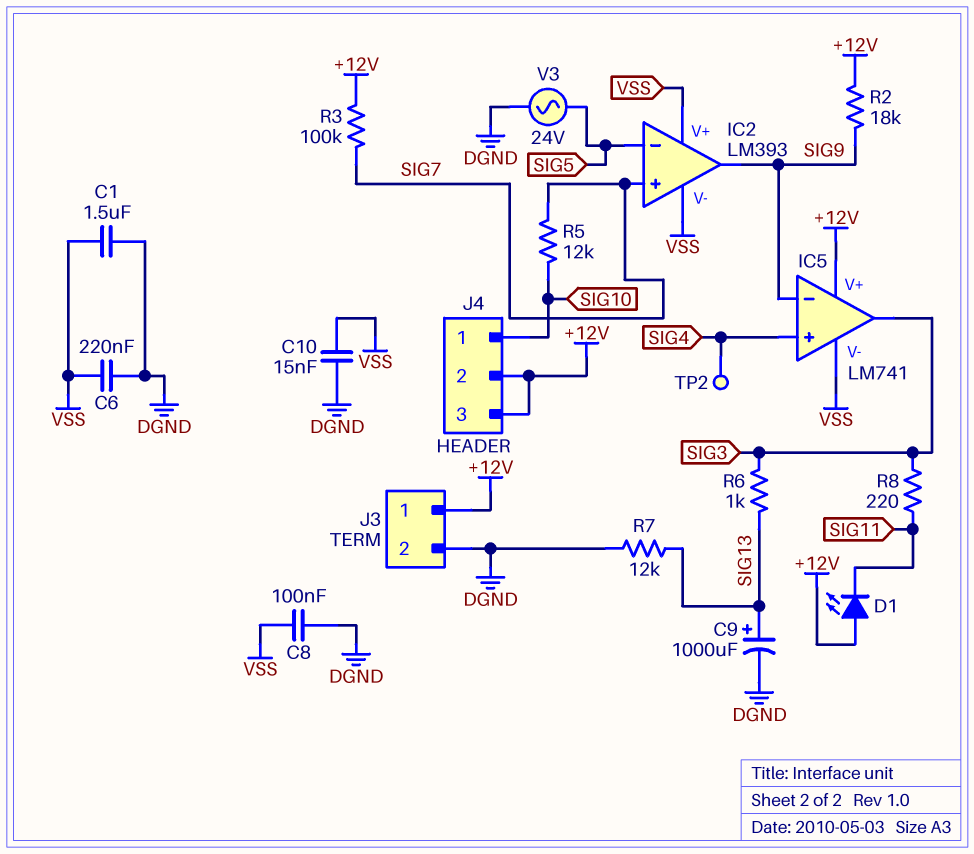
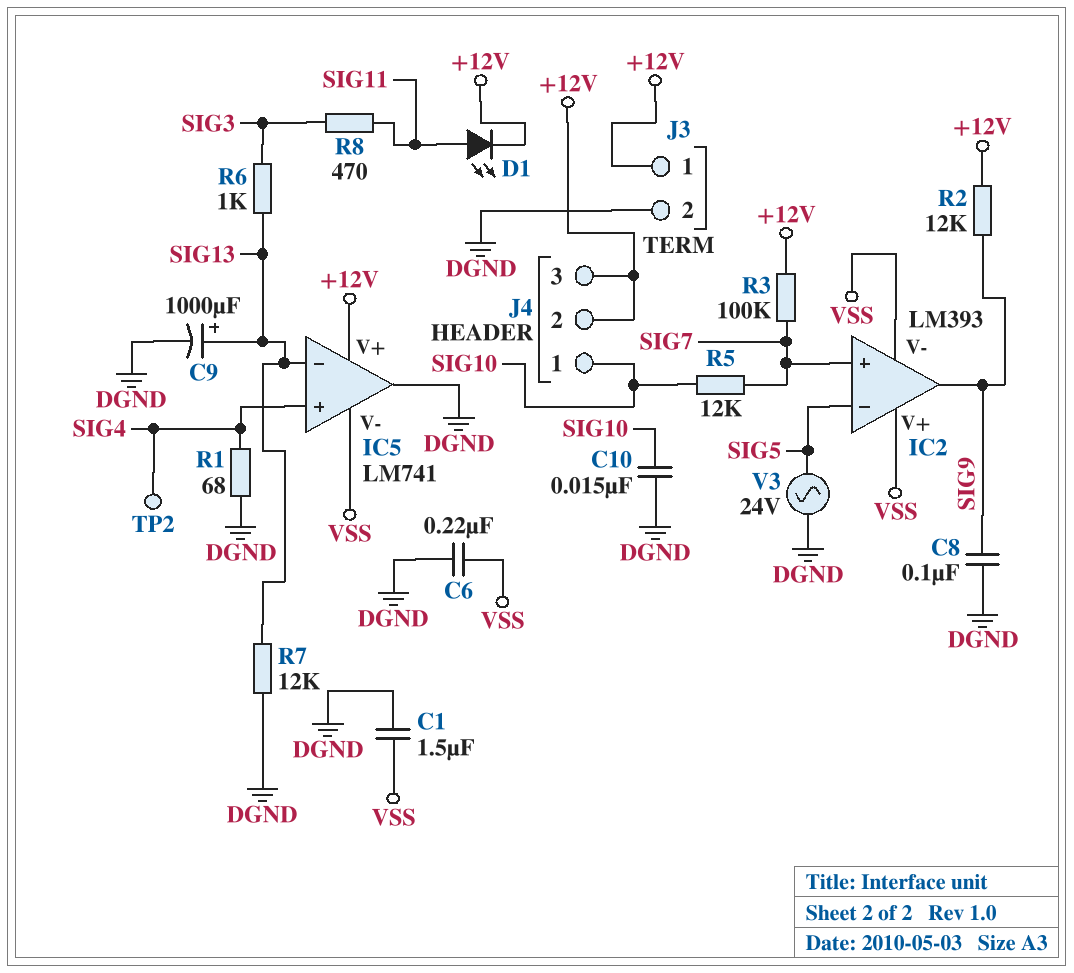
C8: 100nF (DGND, VSS) -> 100nF (DGND, SIG9)
C10: 15nF (DGND, VSS) -> 15nF (DGND, SIG10)
D1: LED (A +12V, K SIG11) -> LED (A SIG11, K +12V)
IC5 pin in-: SIG9 -> SIG13
IC5 pin out: SIG3 -> DGND
R1: none -> 68 (DGND, SIG4)
R2: 18k (+12V, SIG9) -> 12k (+12V, SIG9)
R8: 220 (SIG3, SIG11) -> 470 (SIG3, SIG11)

